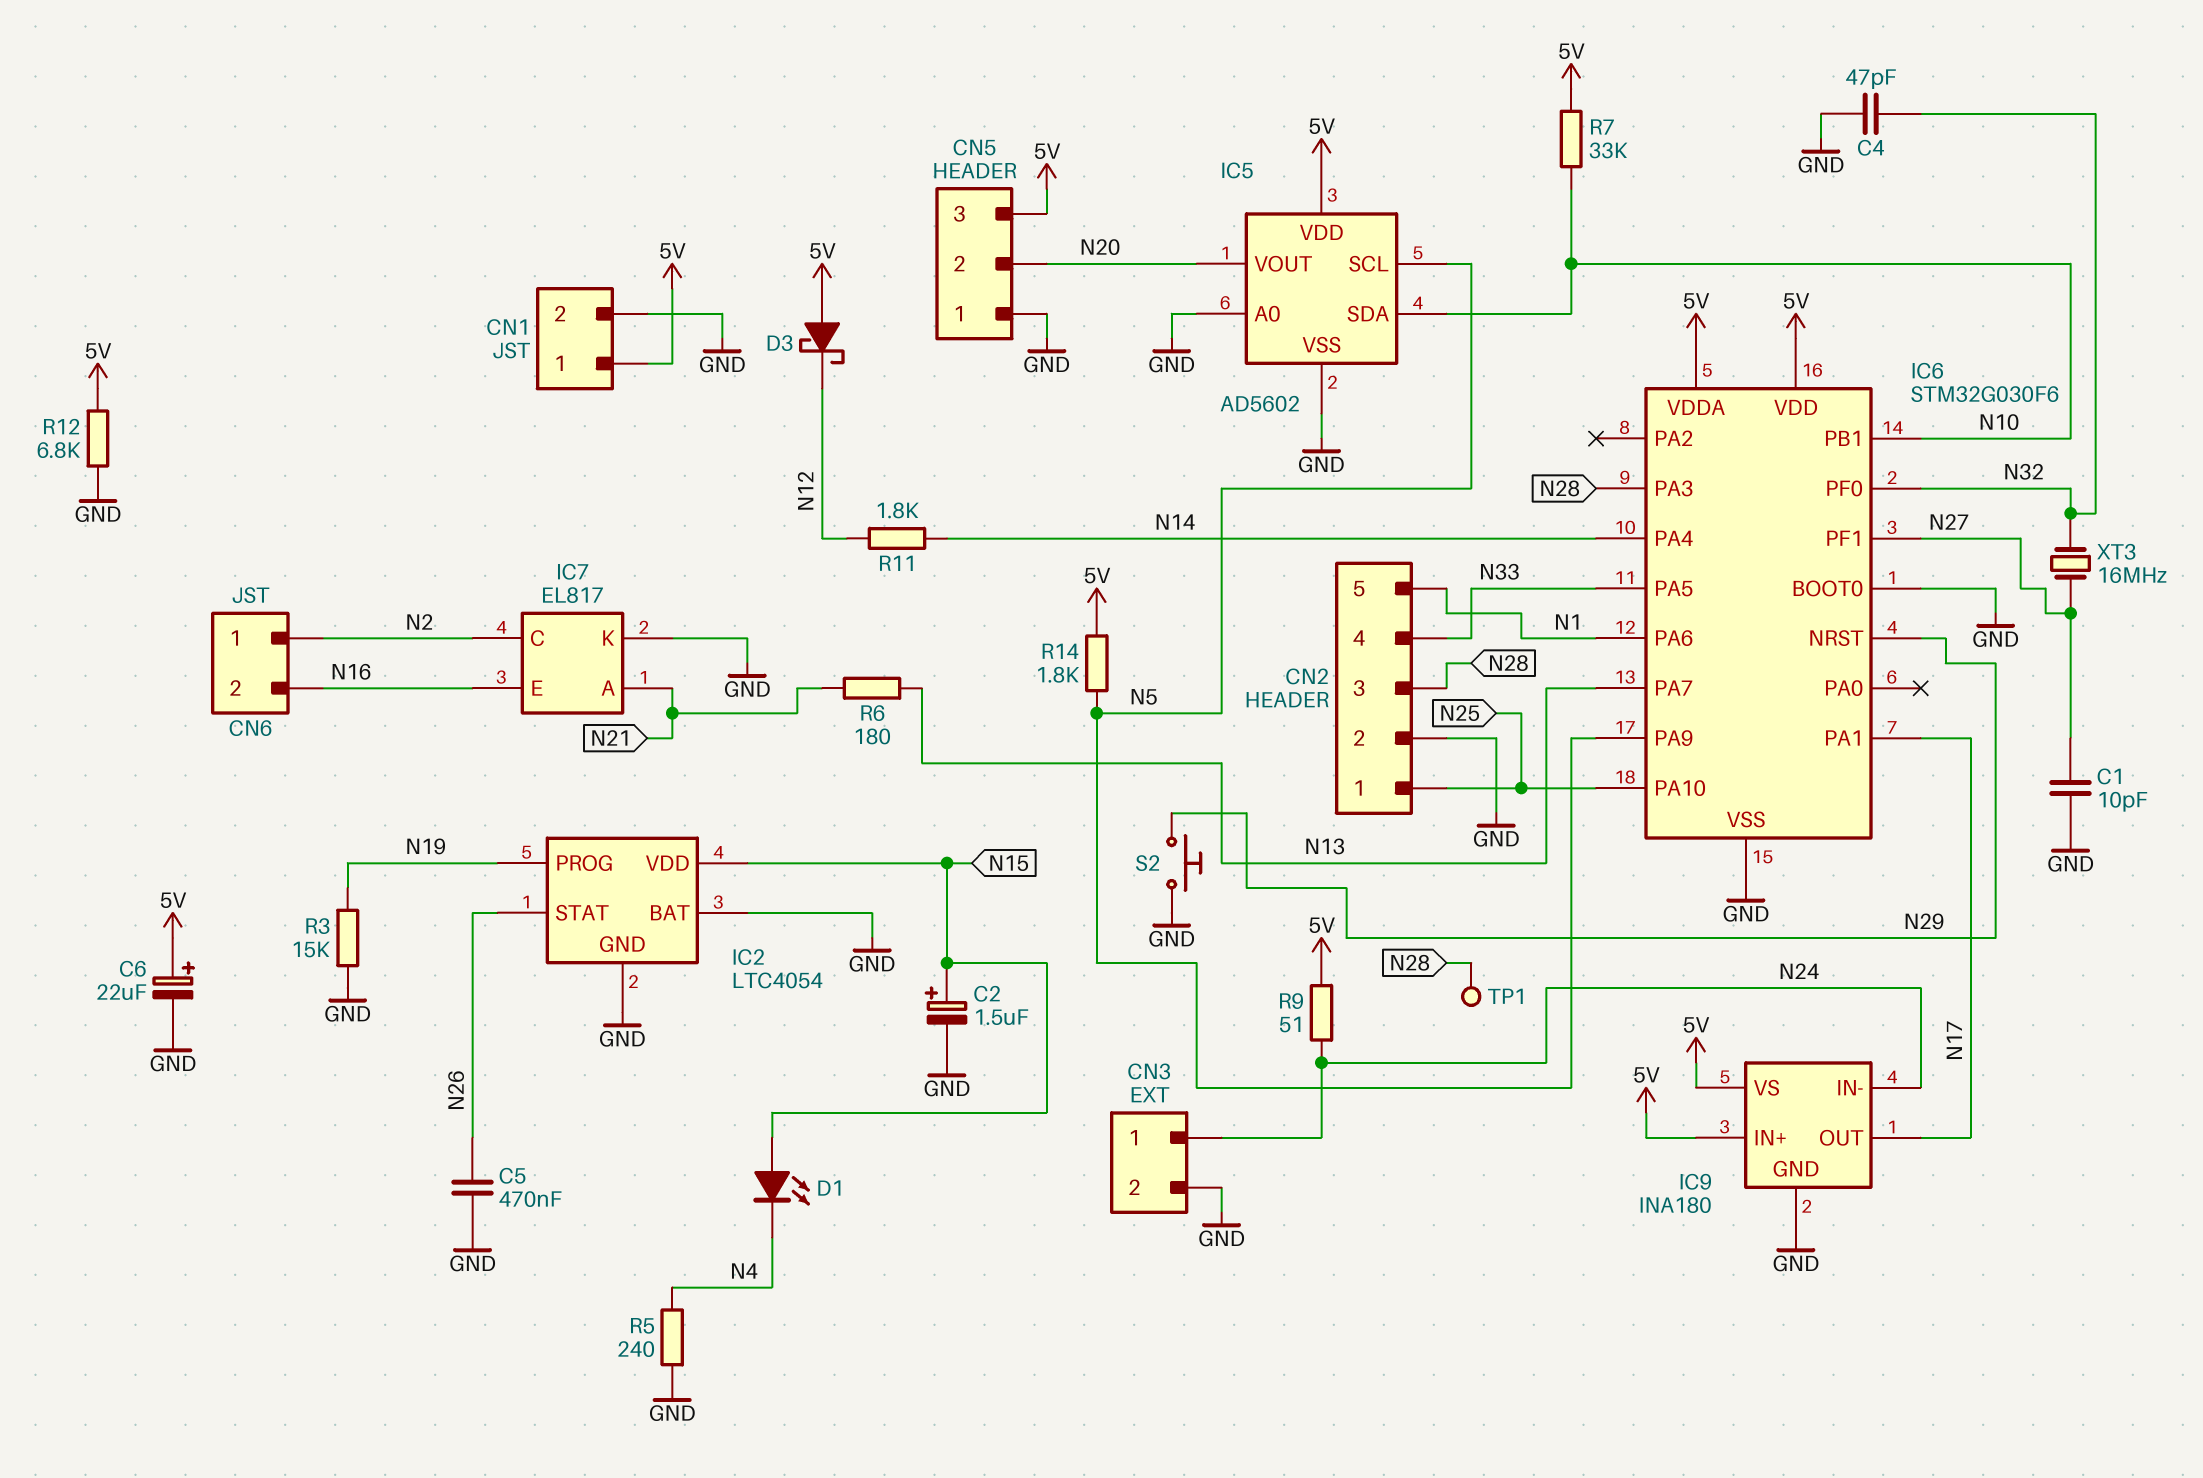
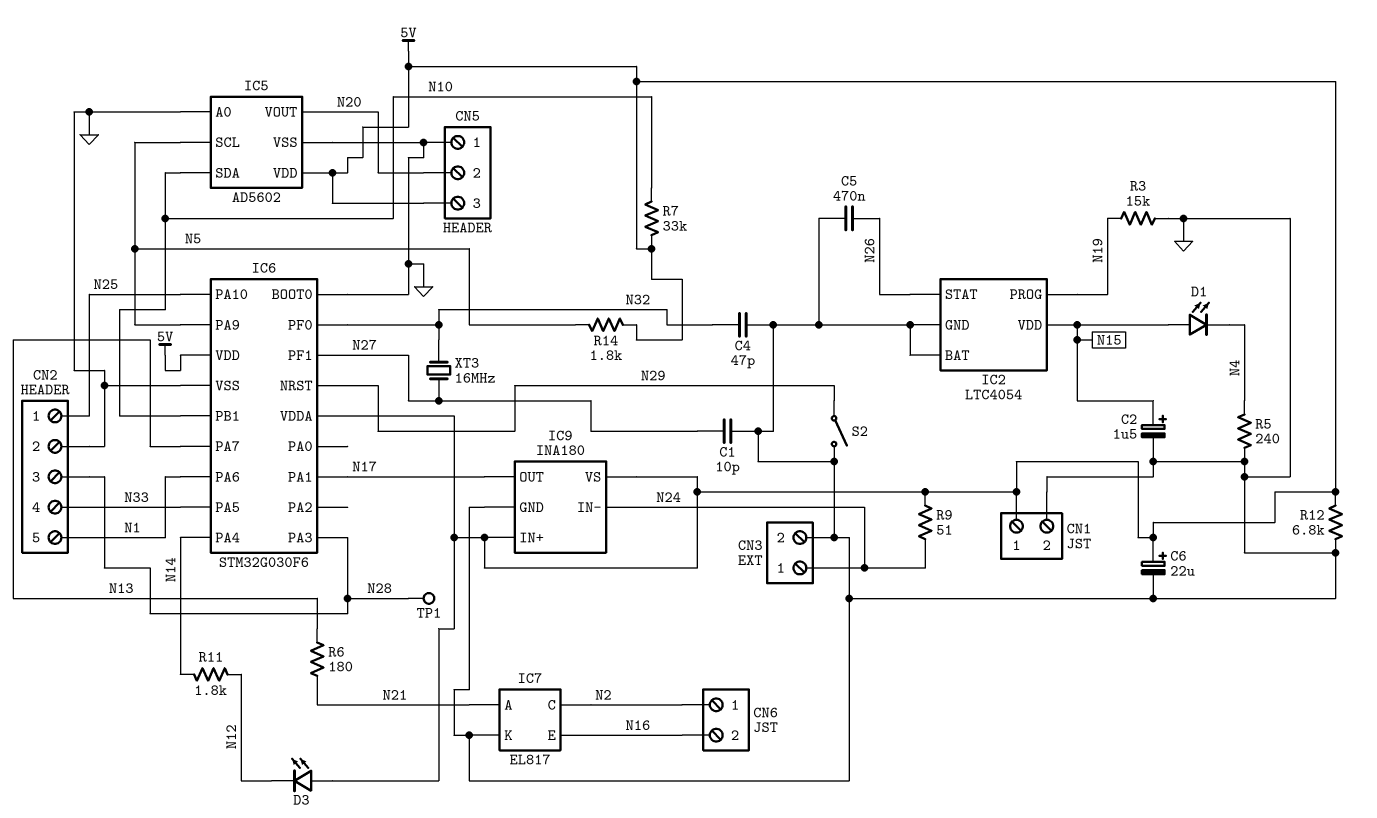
D3: schottky (A 5V, K N12) -> LED (A 5V, K N12)
S2: button (GND, N29) -> switch (GND, N29)

